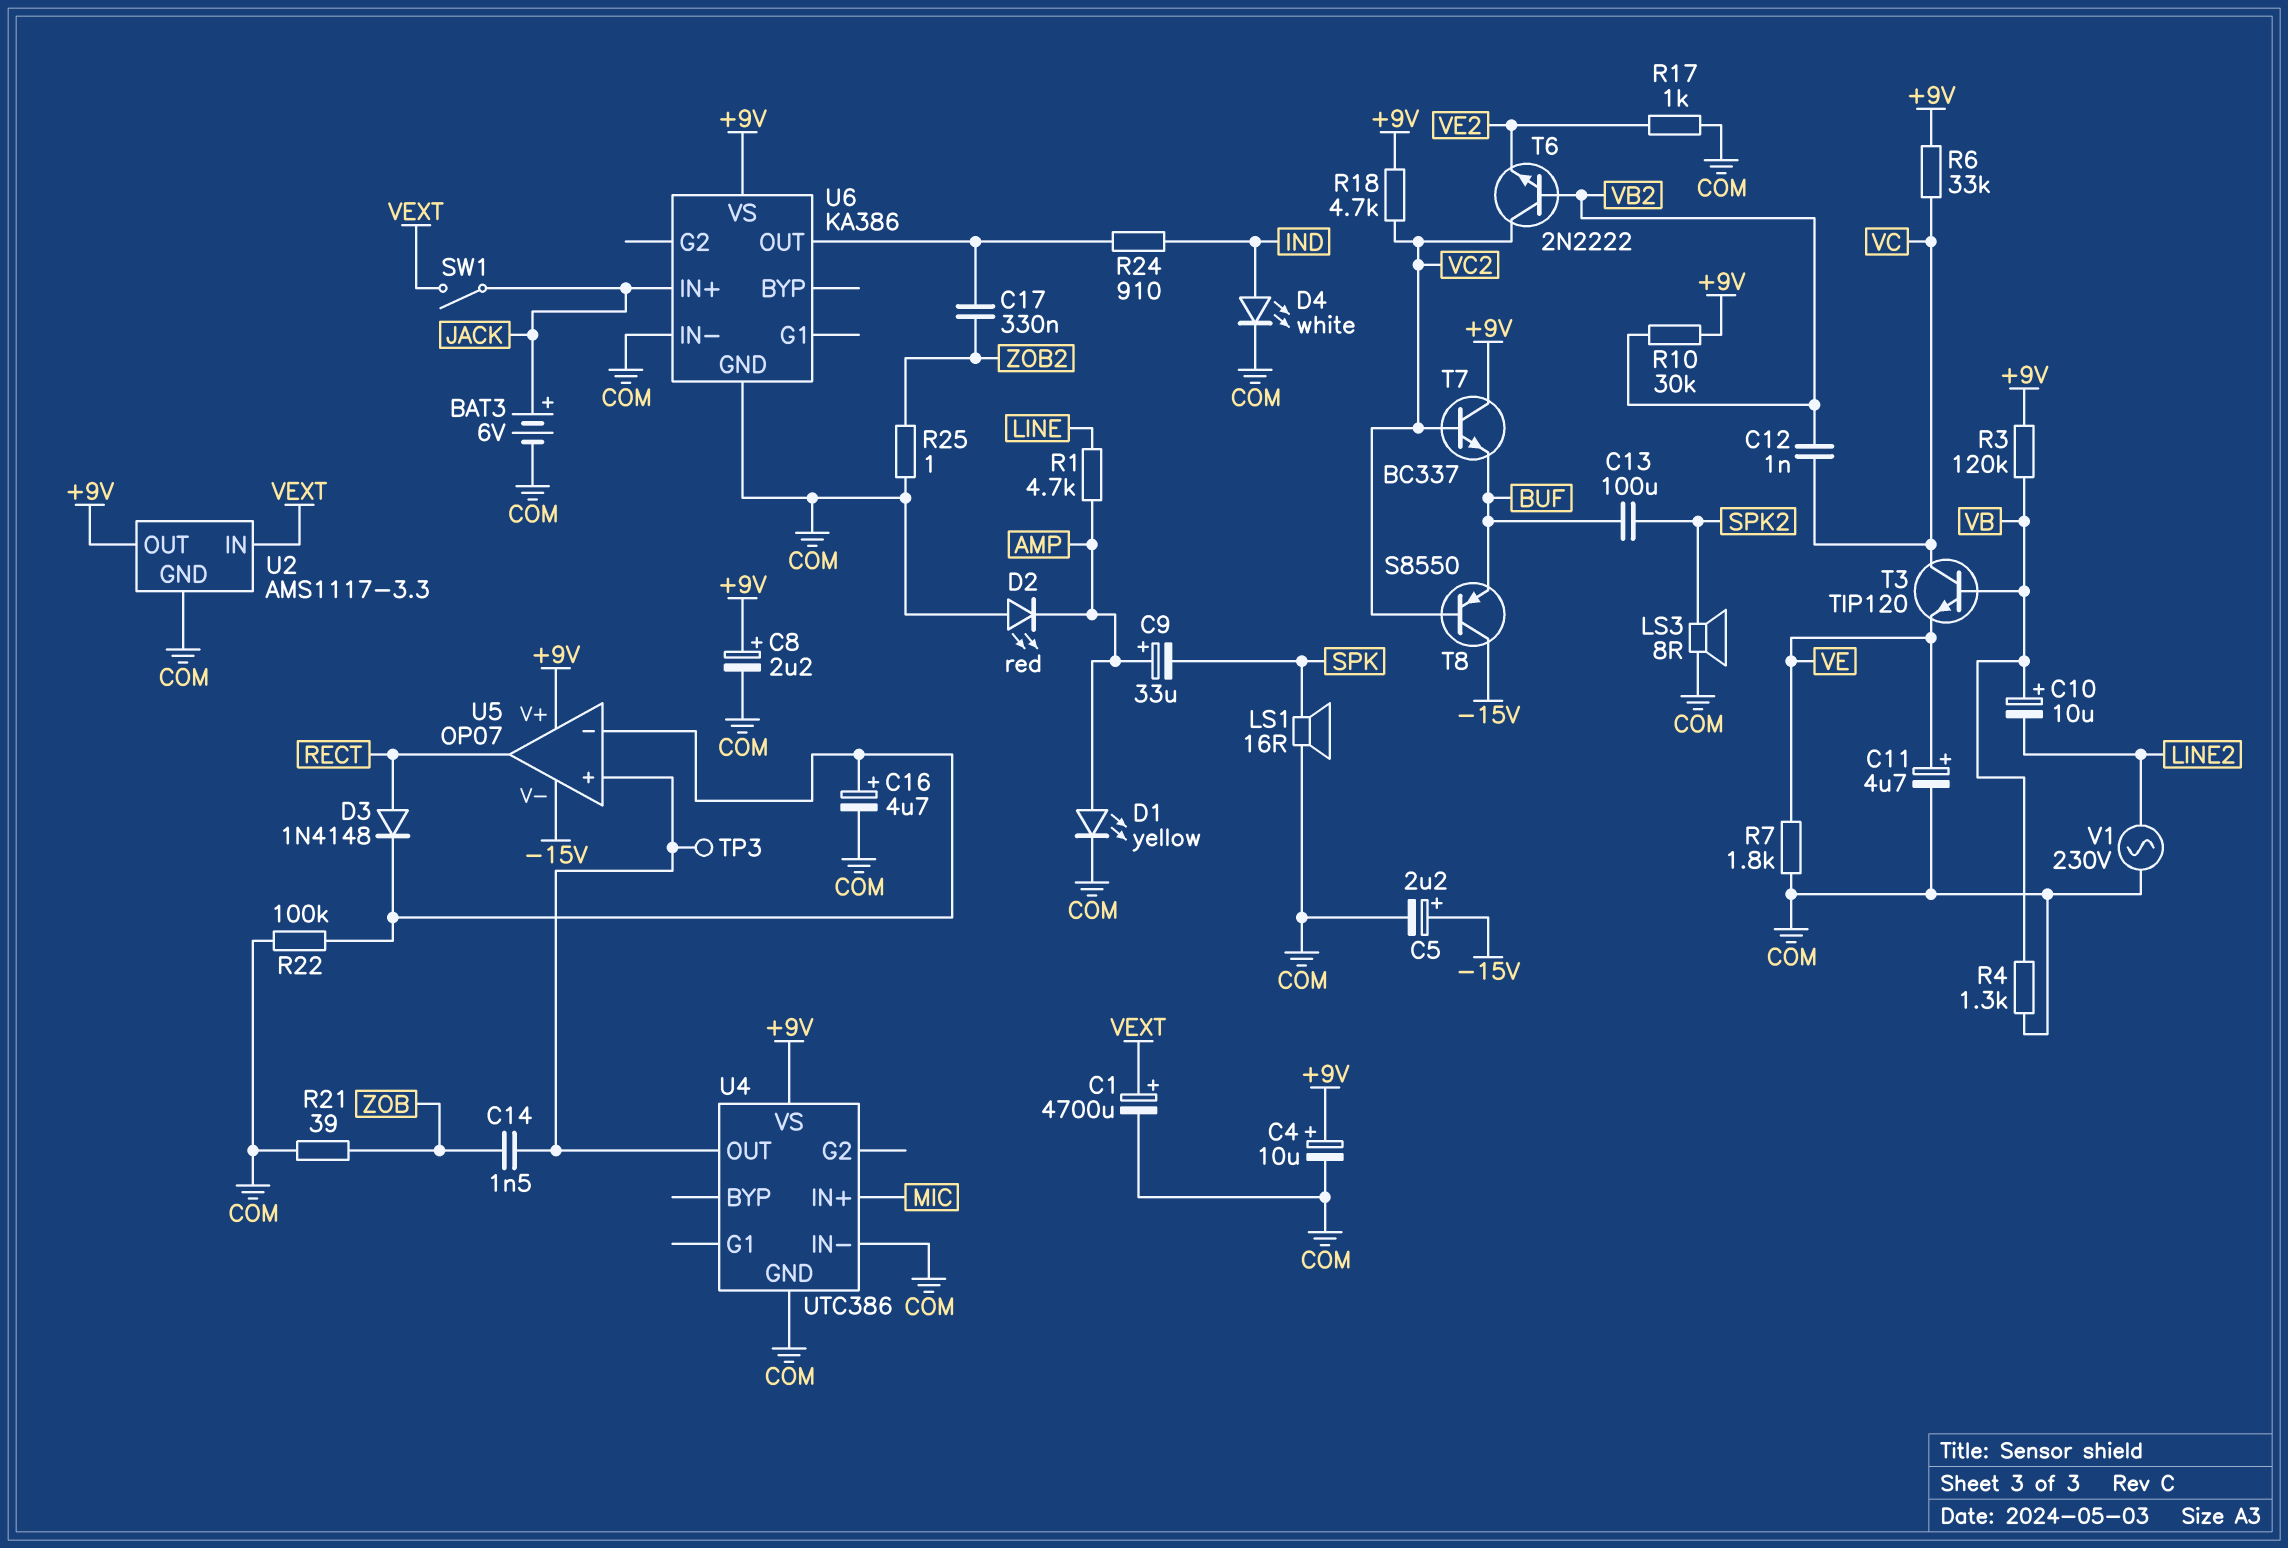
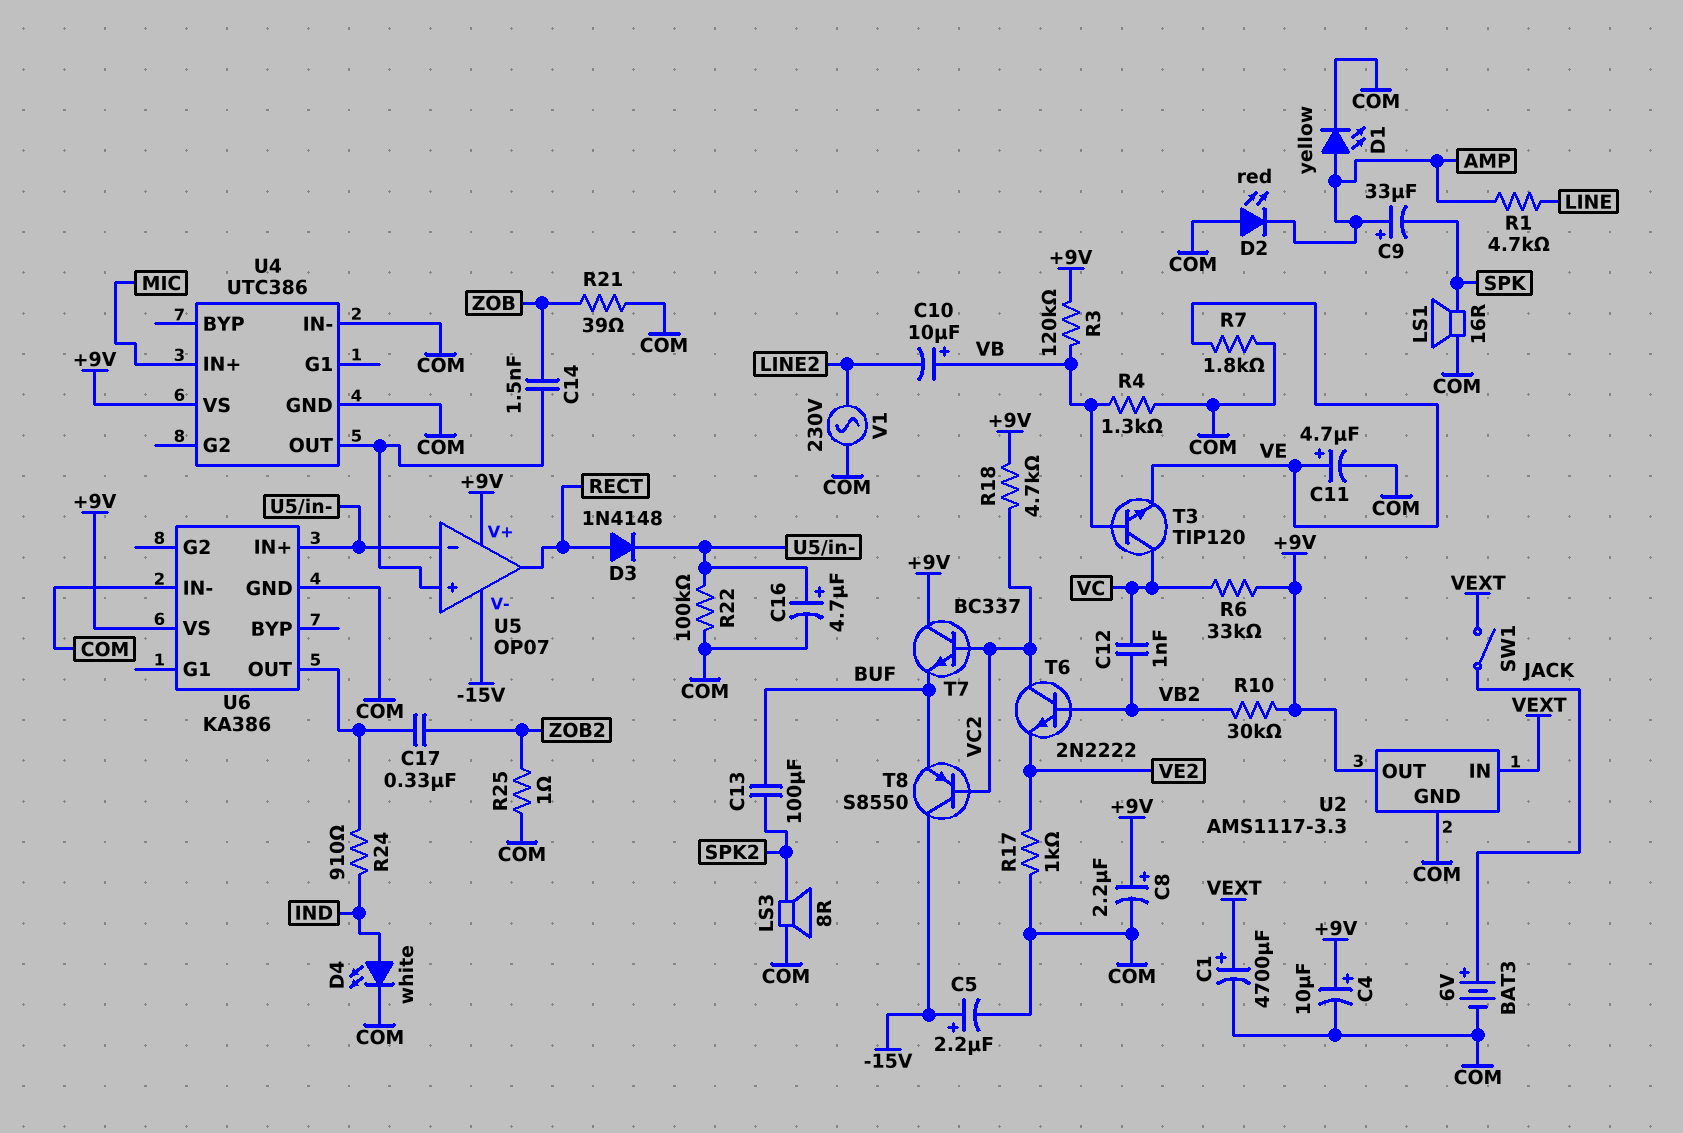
TP3: test point (U4/OUT) -> none
U6 pin IN+: JACK -> U5/in-

